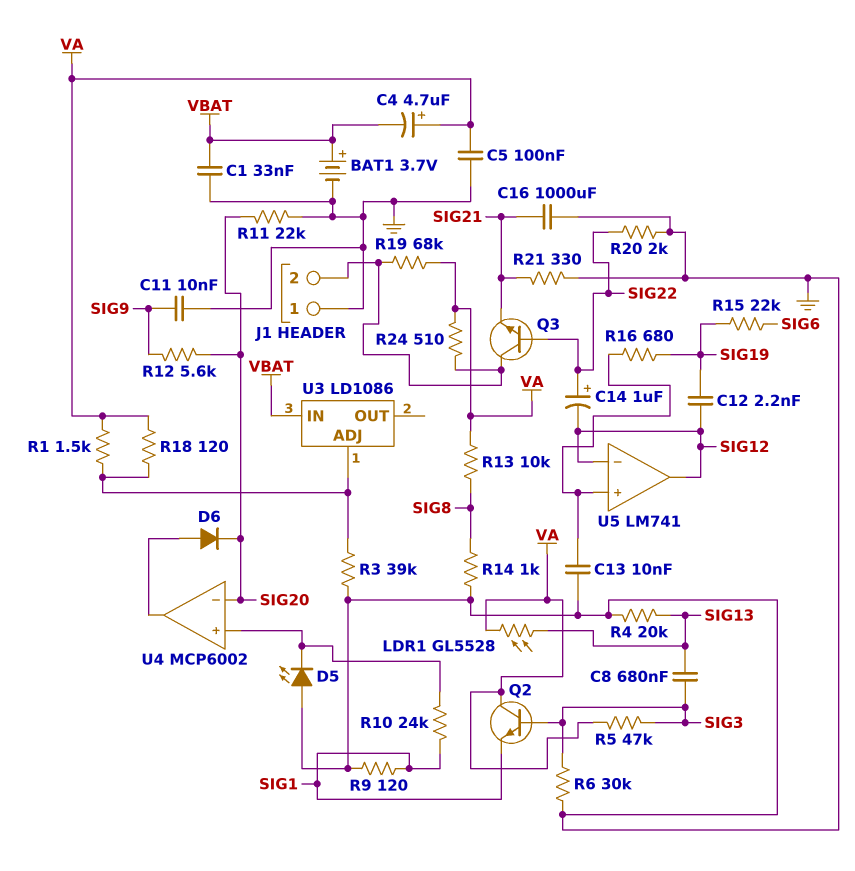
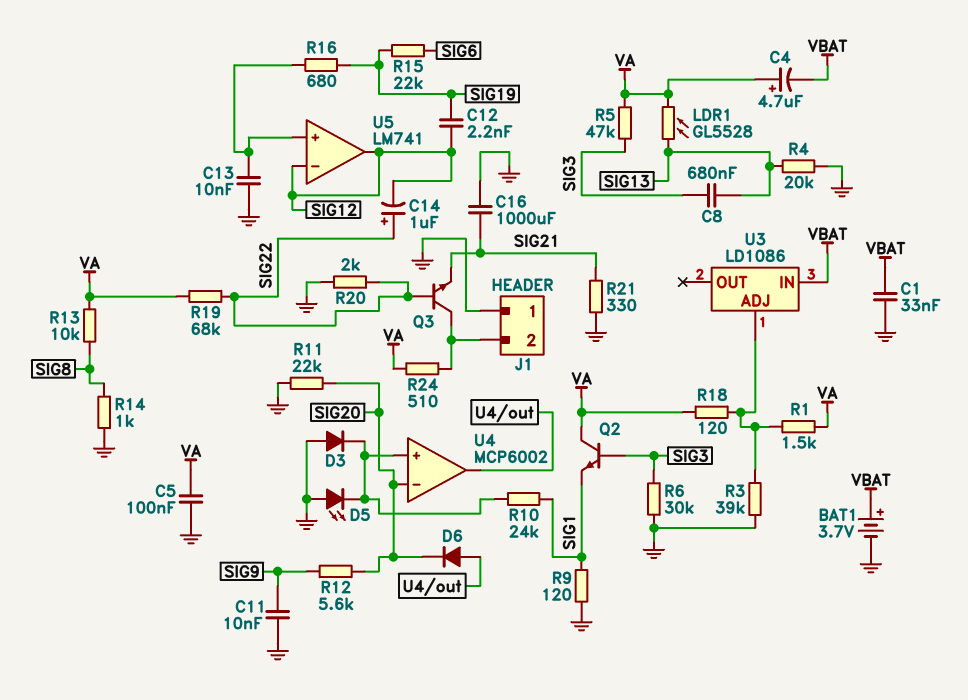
D3: none -> diode (A GND, K U4/in+)
R19: 68k (J1/2, VA) -> 68k (SIG22, VA)

